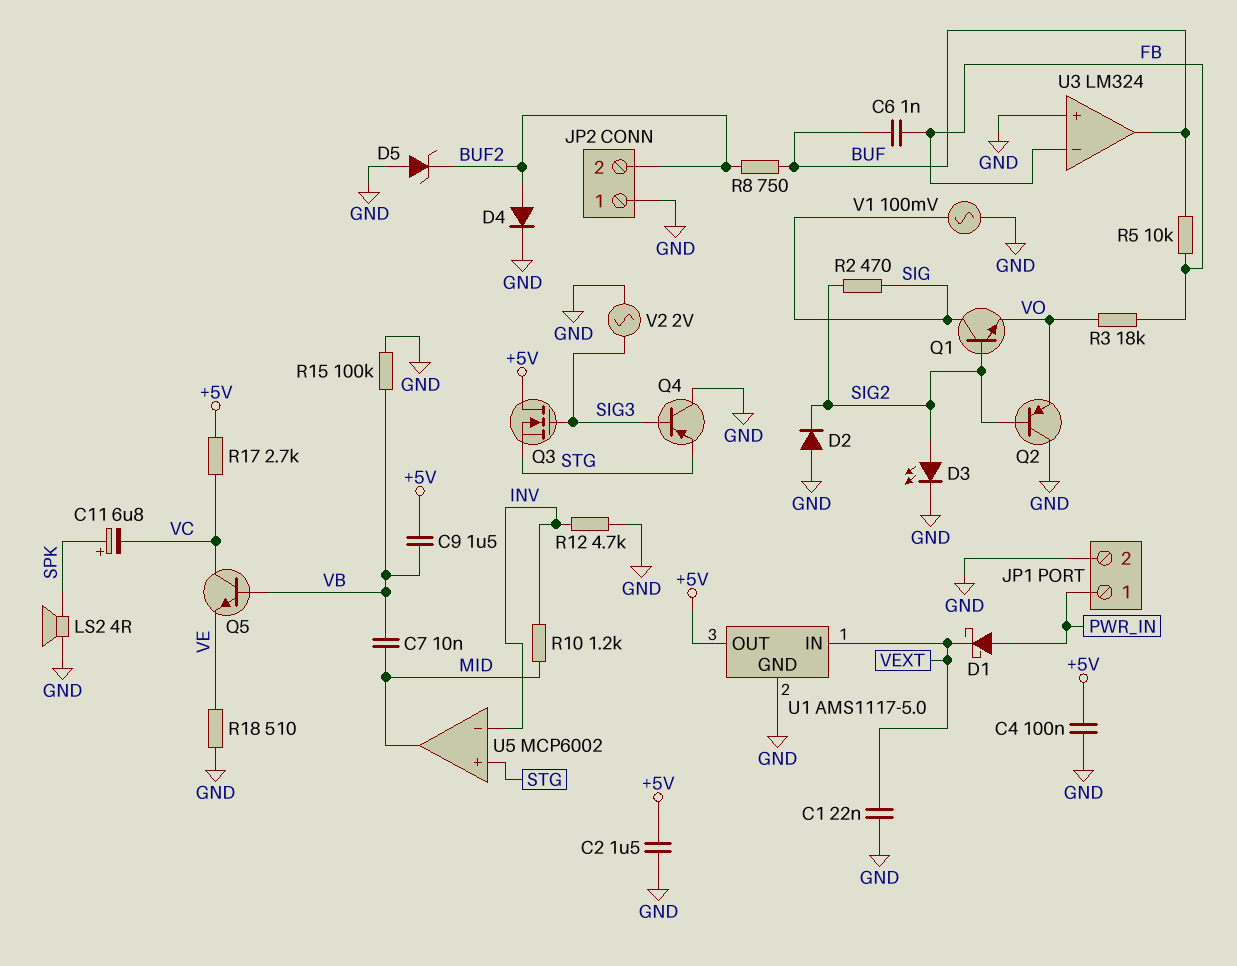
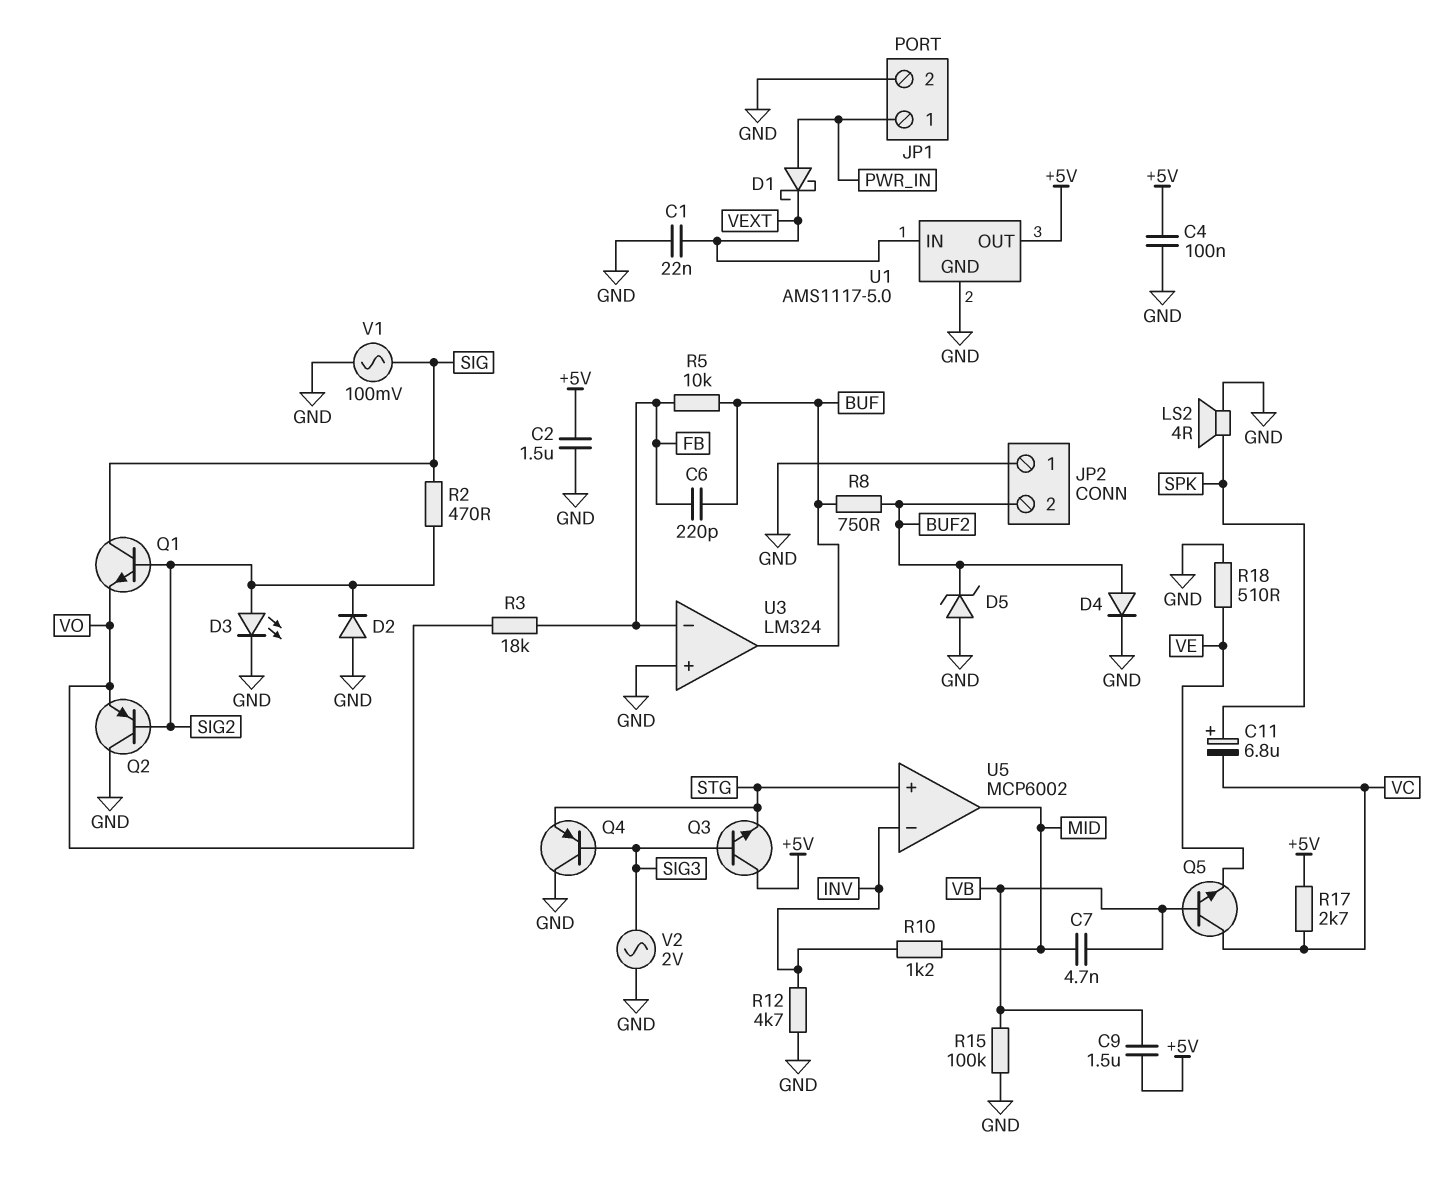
C6: 1nF (BUF, FB) -> 220pF (BUF, FB)
C7: 10nF (MID, VB) -> 4.7nF (MID, VB)
Q3: NMOS (G SIG3, D +5V, S STG) -> NPN (B SIG3, C +5V, E STG)

